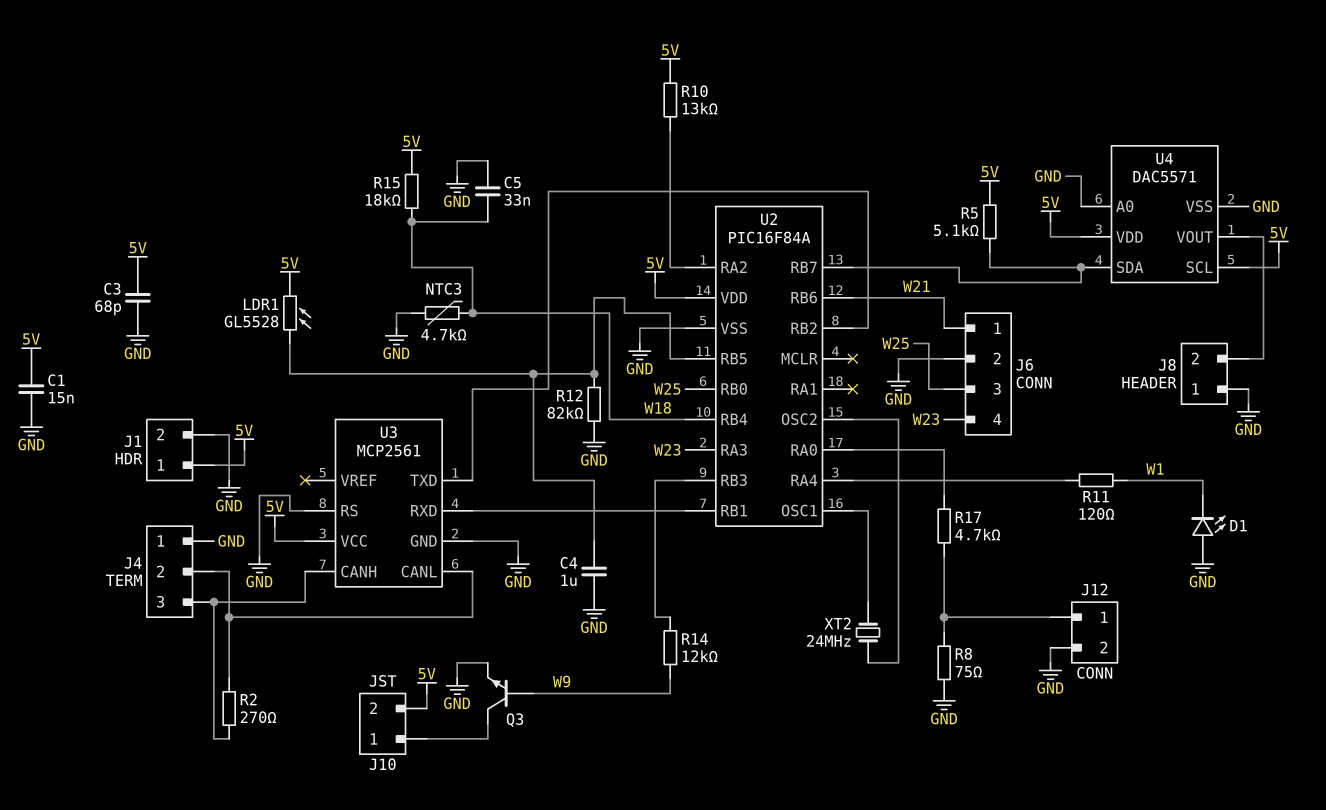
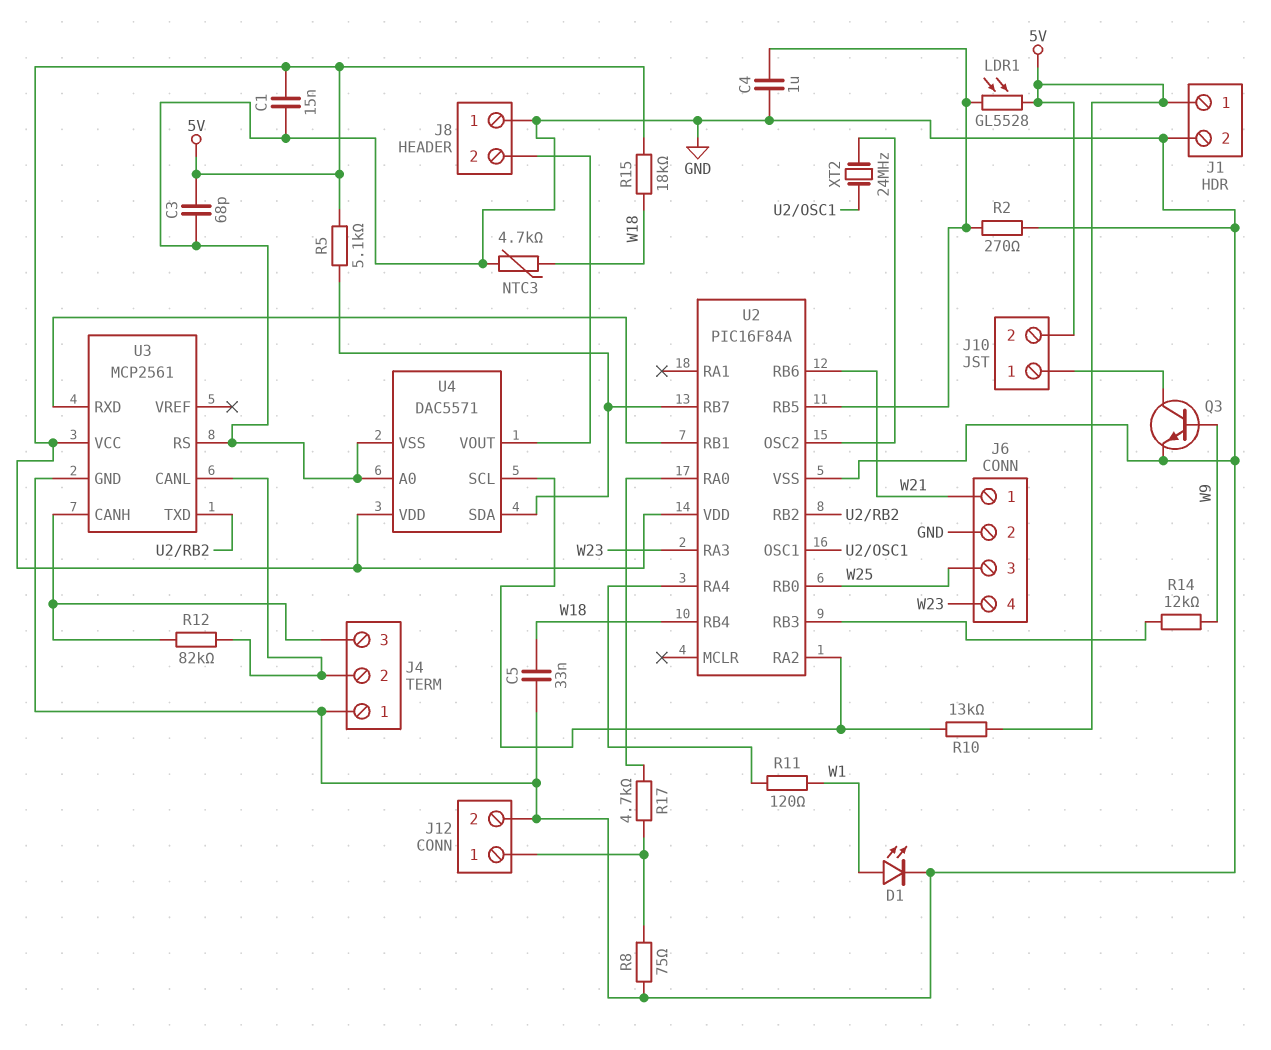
D1: LED (A GND, K W1) -> LED (A W1, K GND)
R2: 270 (J4/2, J4/3) -> 270 (GND, U2/RB5)
R12: 82k (GND, U2/RB5) -> 82k (J4/2, J4/3)
U4 pin SCL: 5V -> U2/RA2

